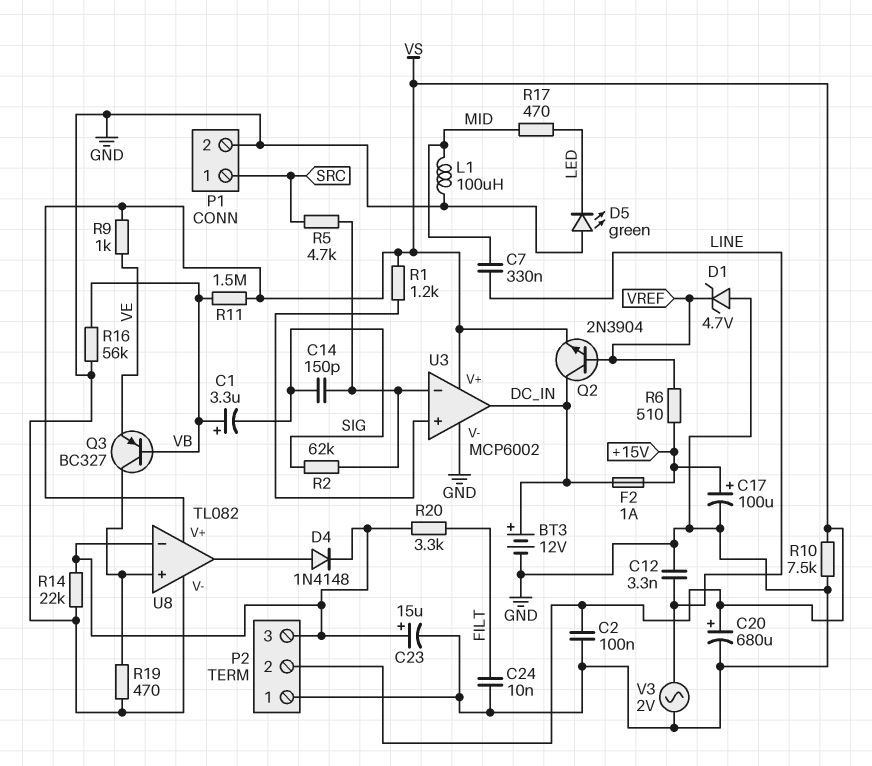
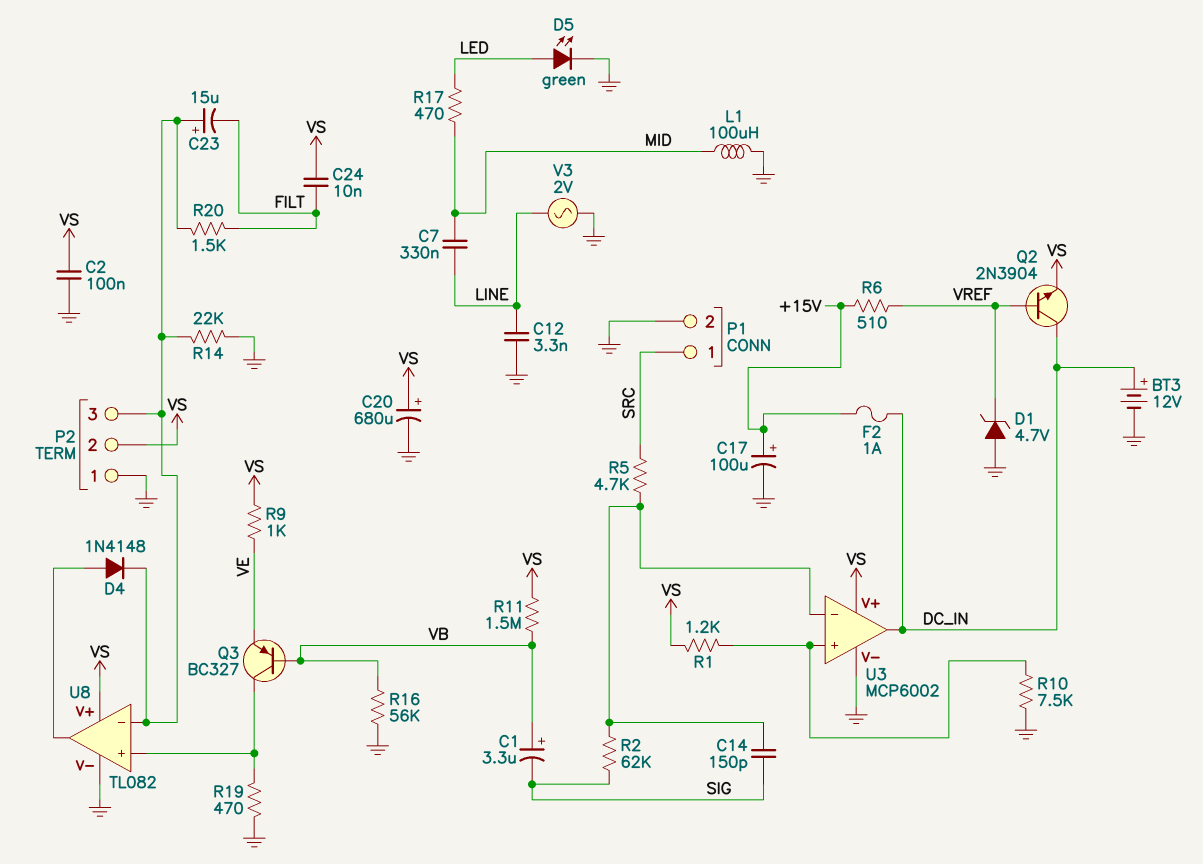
C23: 15uF (plus P2/3, minus GND) -> 15uF (plus P2/3, minus FILT)
C24: 10nF (FILT, GND) -> 10nF (FILT, VS)
D5: LED green (A GND, K LED) -> LED green (A LED, K GND)
R10: 7.5k (GND, VS) -> 7.5k (GND, U3/in+)
R20: 3.3k (FILT, P2/3) -> 1.5k (FILT, P2/3)

